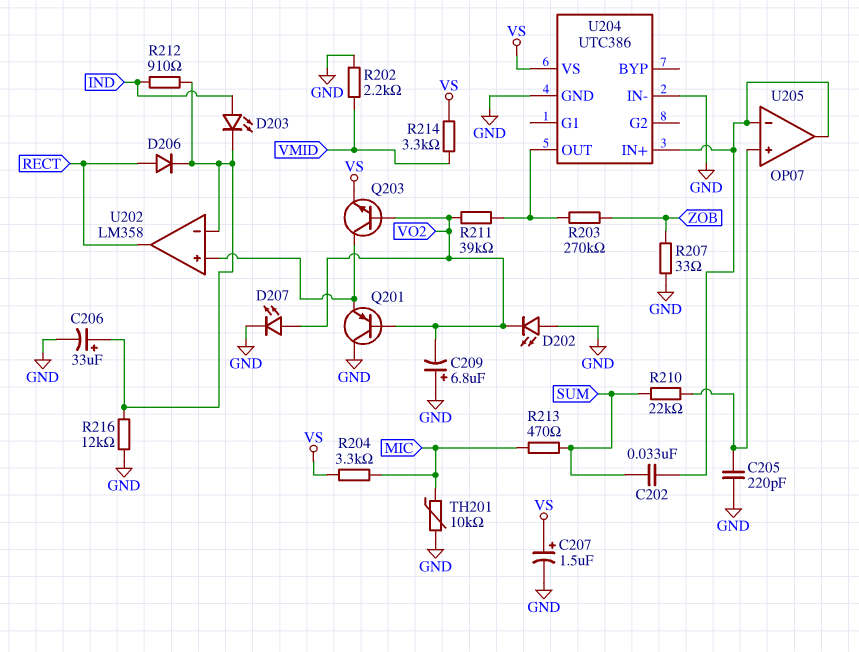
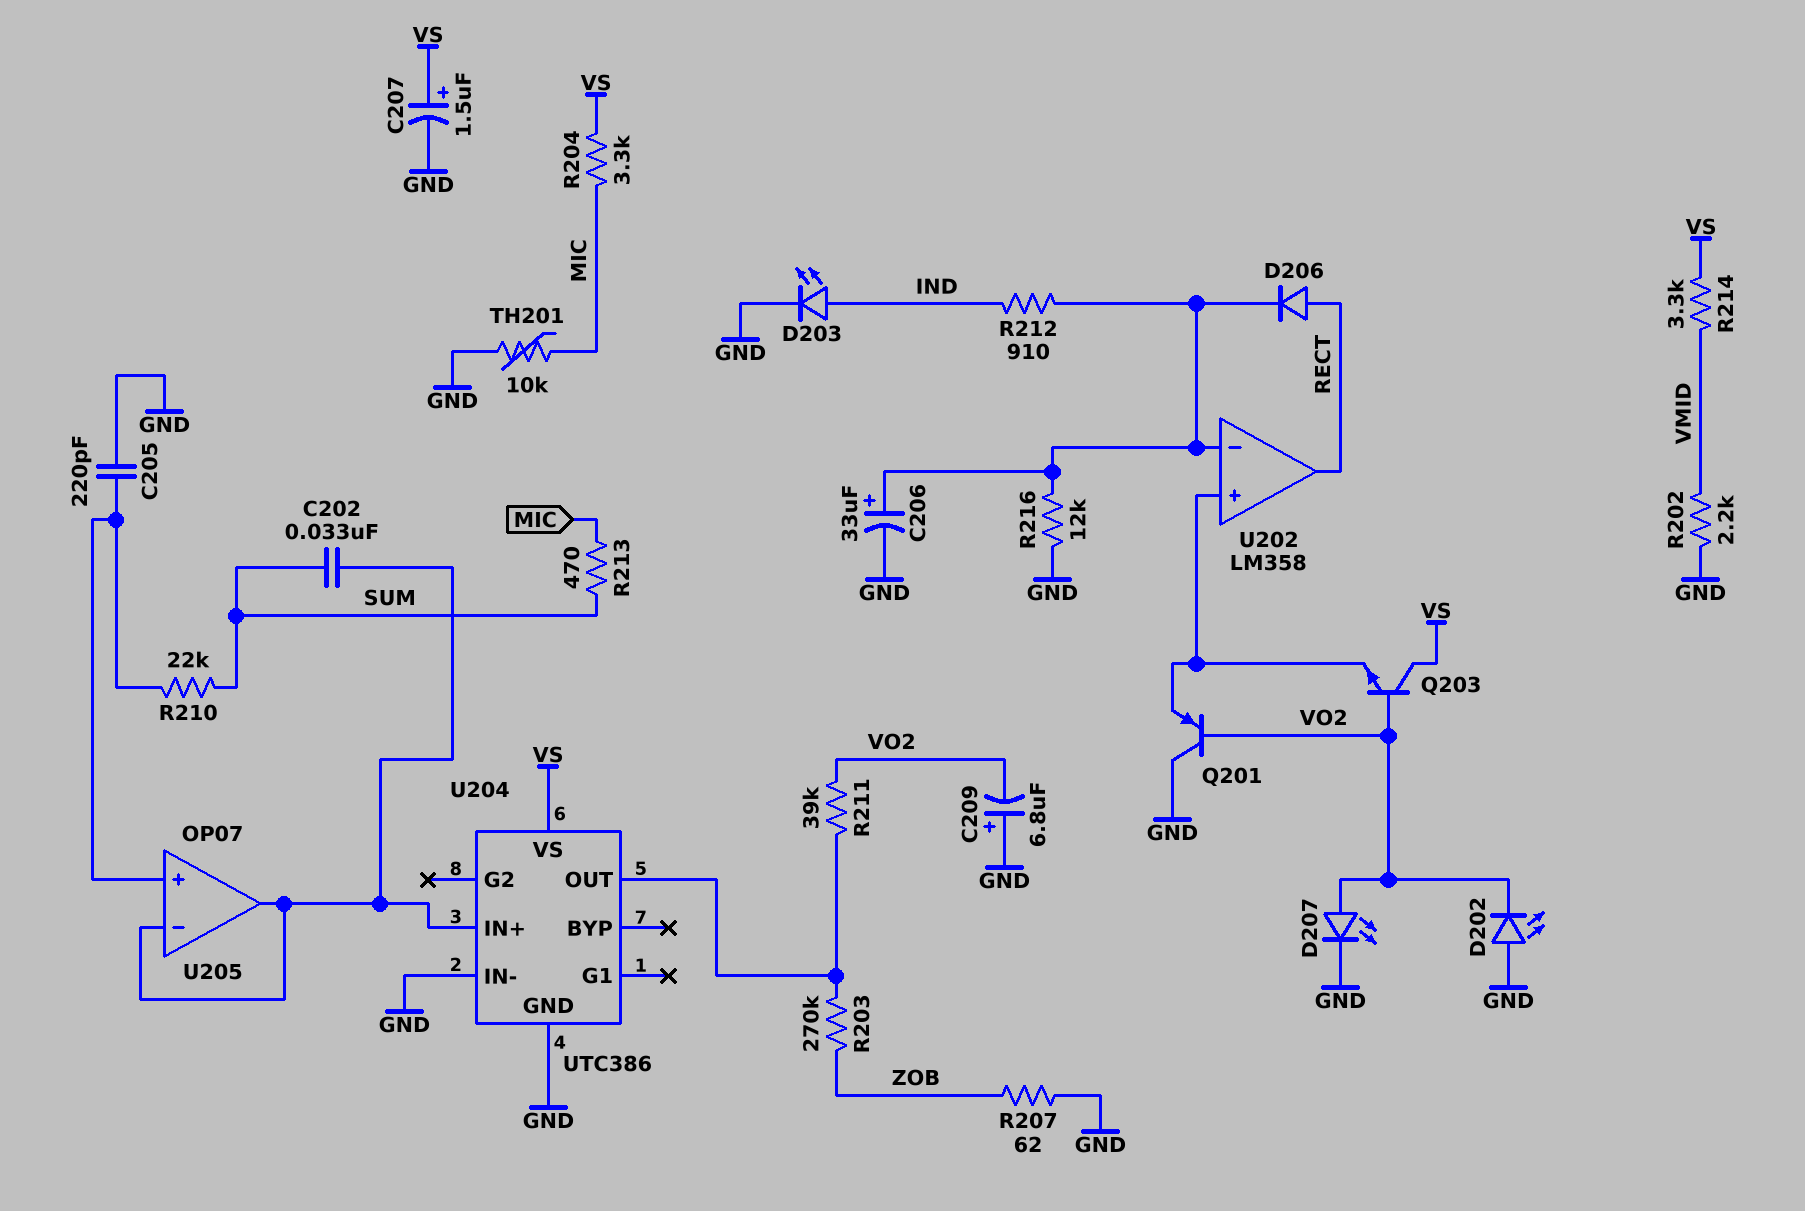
D203: LED (A IND, K U202/in-) -> LED (A IND, K GND)
Q203: NPN (B VO2, C U202/in+, E VS) -> NPN (B VO2, C VS, E U202/in+)
R207: 33 (GND, ZOB) -> 62 (GND, ZOB)

